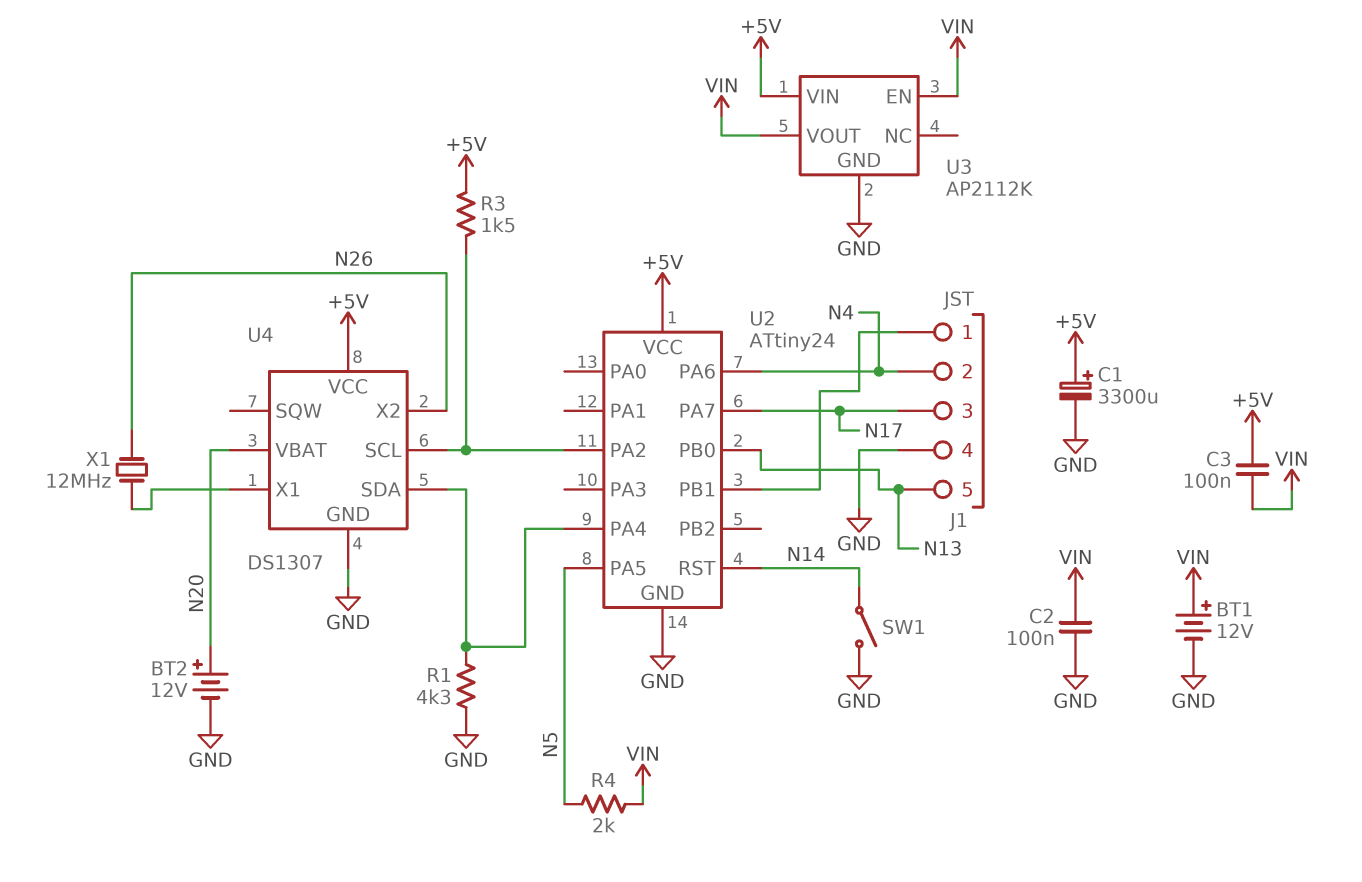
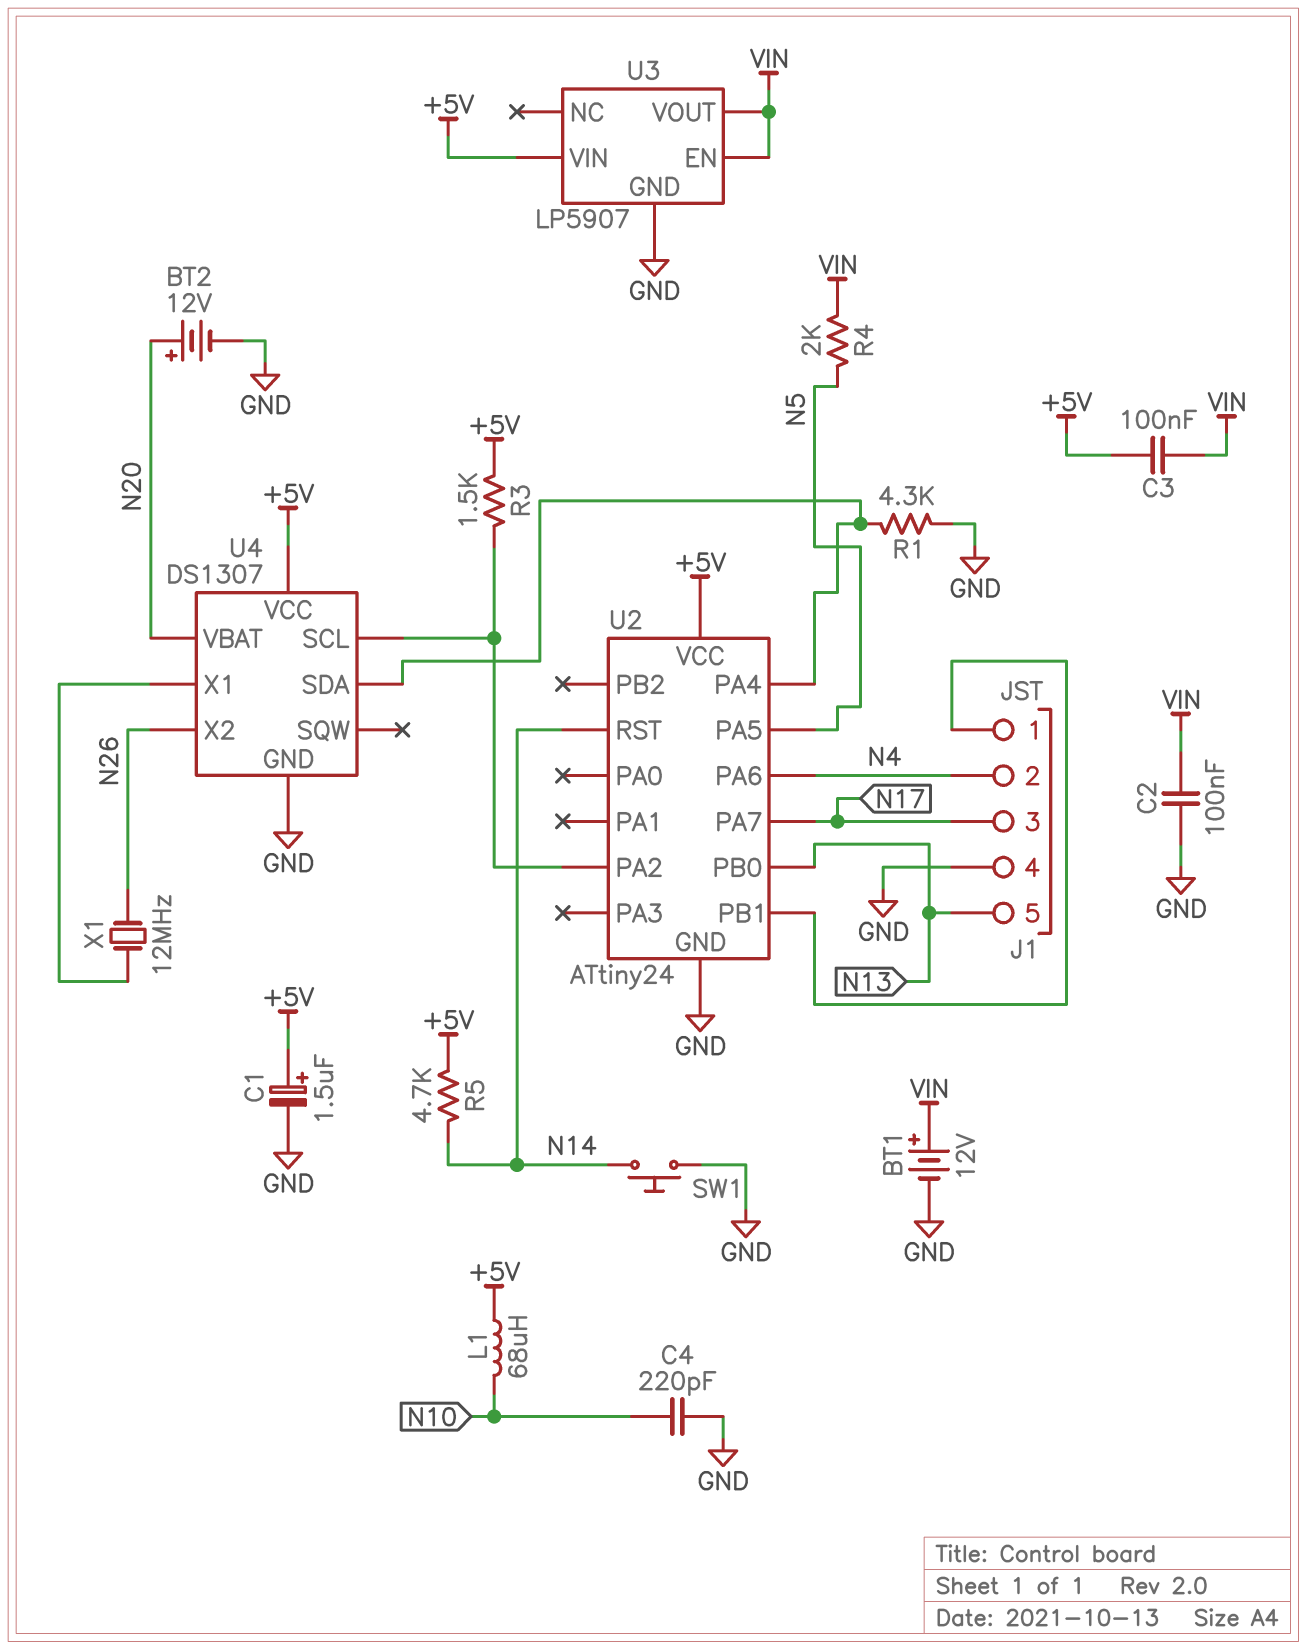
C1: 3300uF (plus +5V, minus GND) -> 1.5uF (plus +5V, minus GND)
C4: none -> 220pF (GND, N10)
L1: none -> 68uH (+5V, N10)
R5: none -> 4.7k (+5V, N14)
SW1: switch (GND, N14) -> button (GND, N14)
U3: AP2112K -> LP5907

